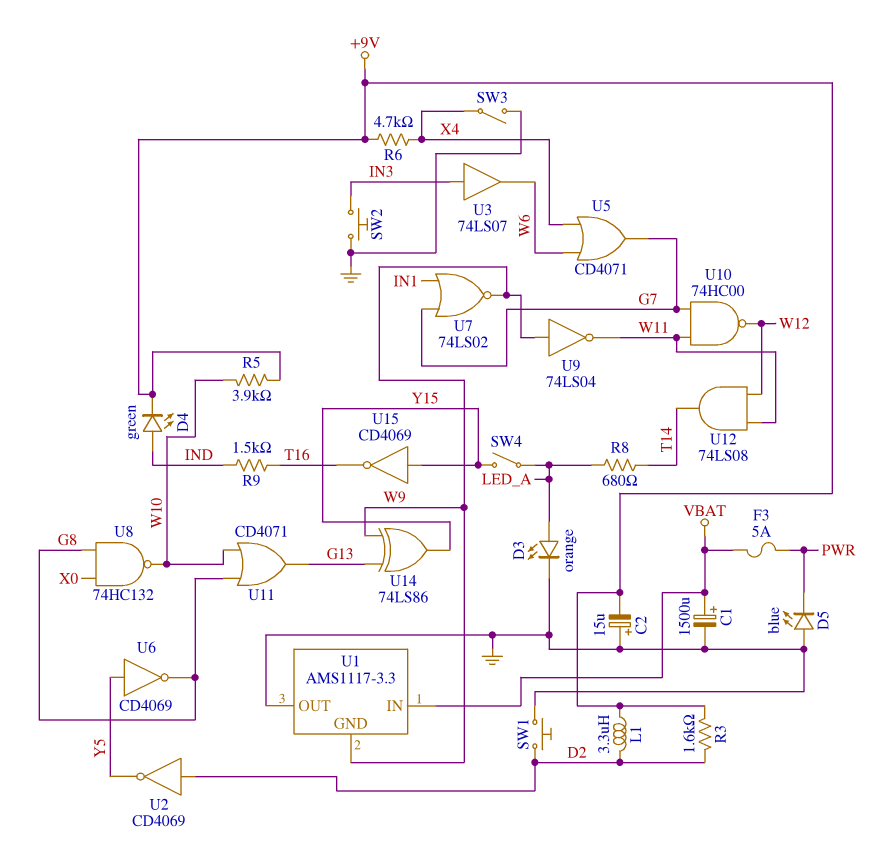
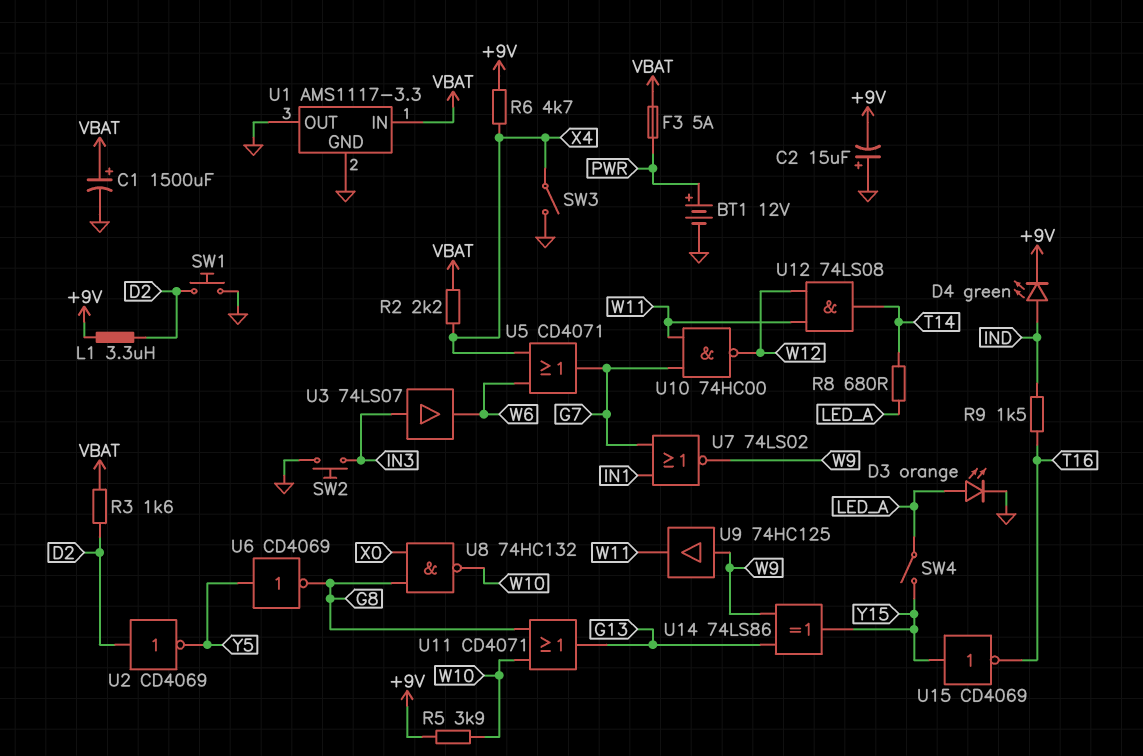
BT1: none -> 12V (plus PWR, minus GND)
D5: LED blue (A GND, K PWR) -> none
R2: none -> 2.2k (VBAT, X4)
R3: 1.6k (+9V, D2) -> 1.6k (D2, VBAT)
U1 pin GND: W9 -> GND
U9: NOT 74LS04 (in W9, out W11) -> buffer 74HC125 (in W9, out W11)

